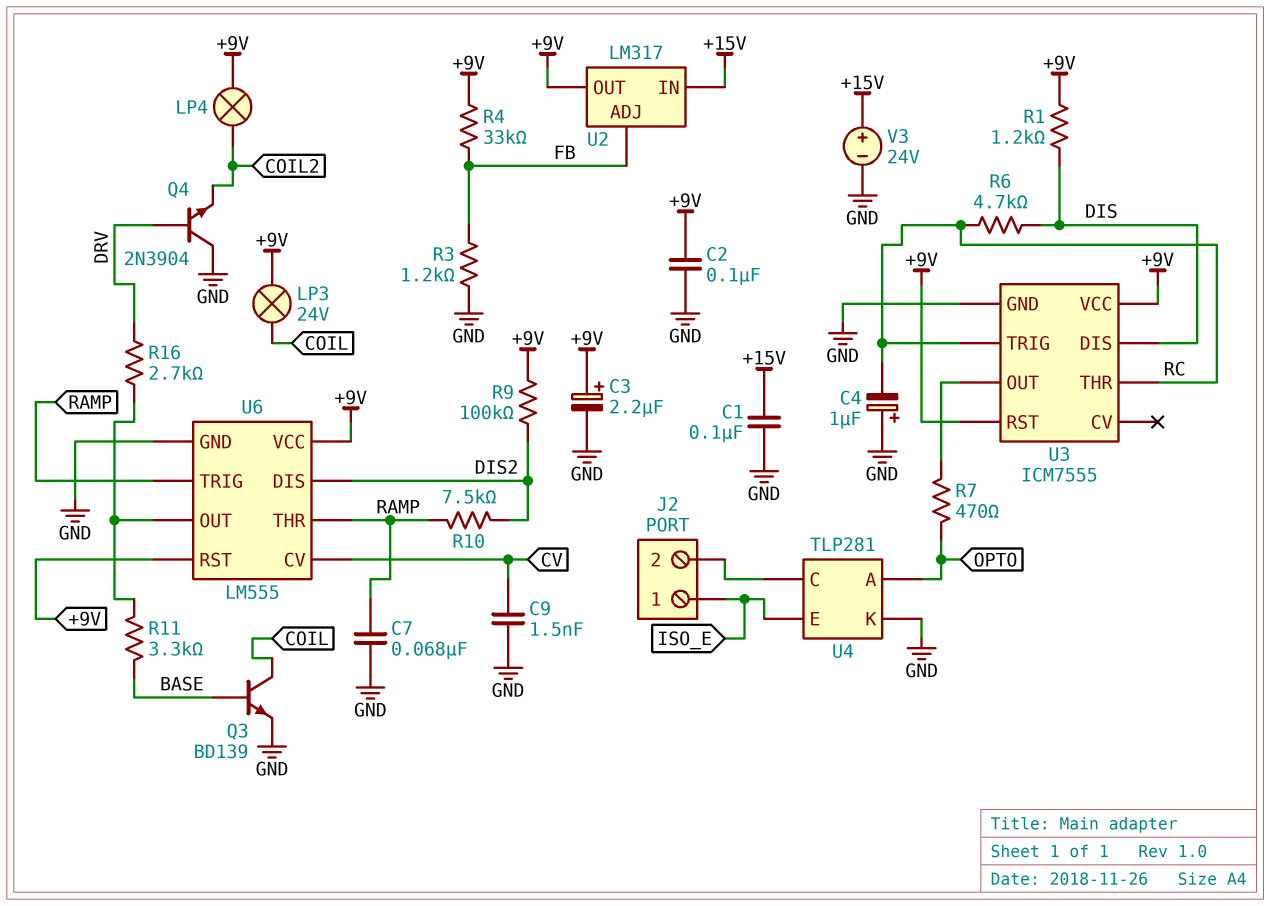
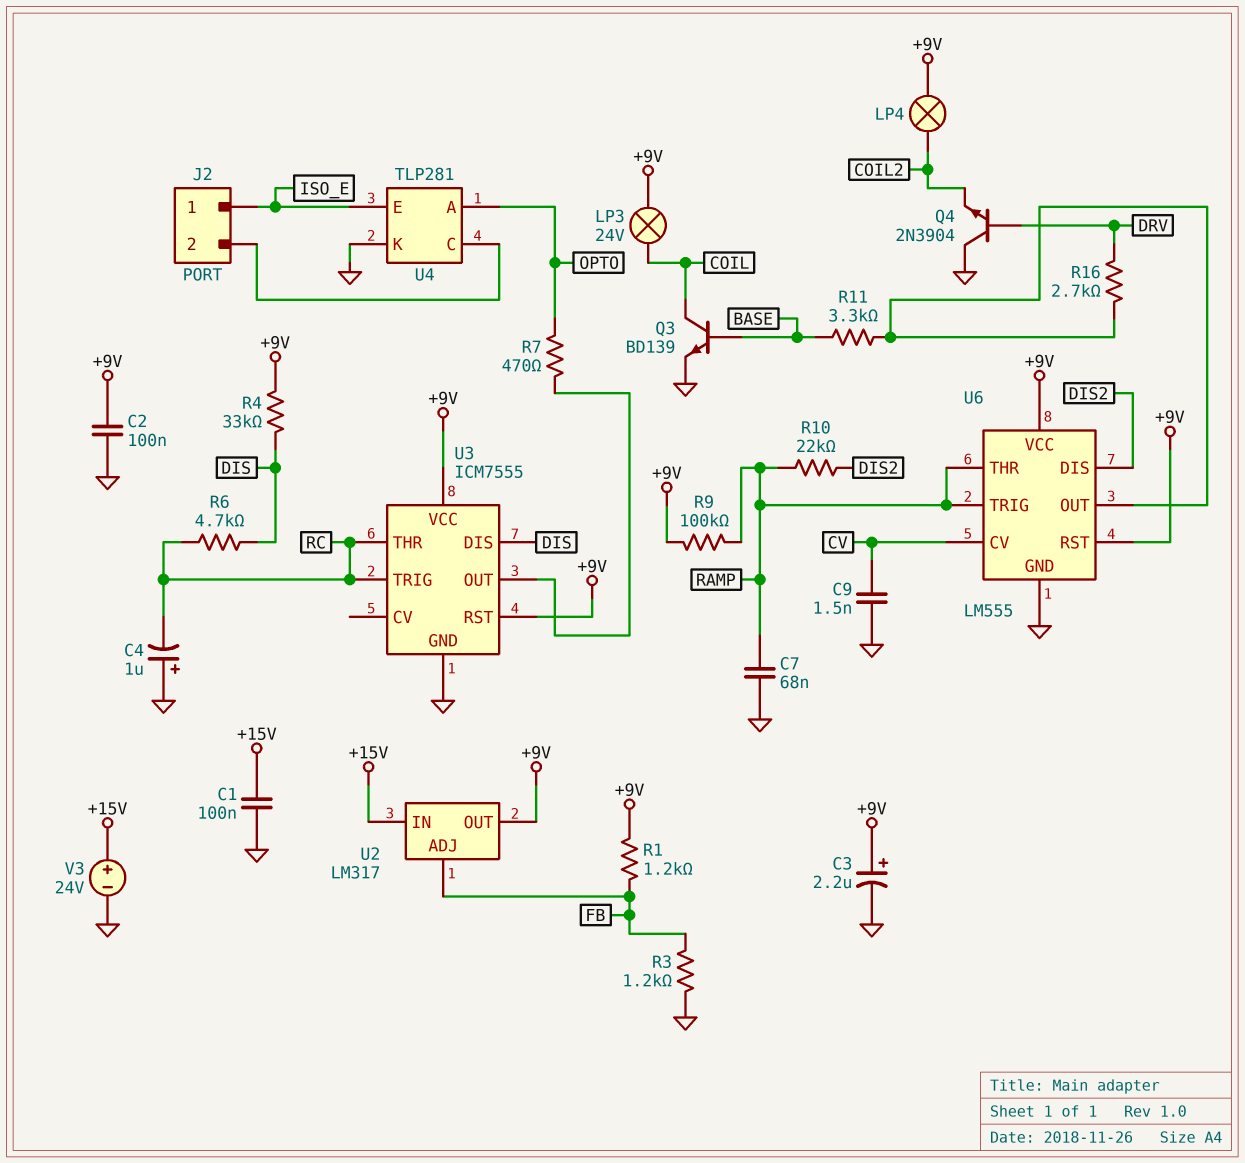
R1: 1.2k (+9V, DIS) -> 1.2k (+9V, FB)
R4: 33k (+9V, FB) -> 33k (+9V, DIS)
R9: 100k (+9V, DIS2) -> 100k (+9V, RAMP)
R10: 7.5k (DIS2, RAMP) -> 22k (DIS2, RAMP)

